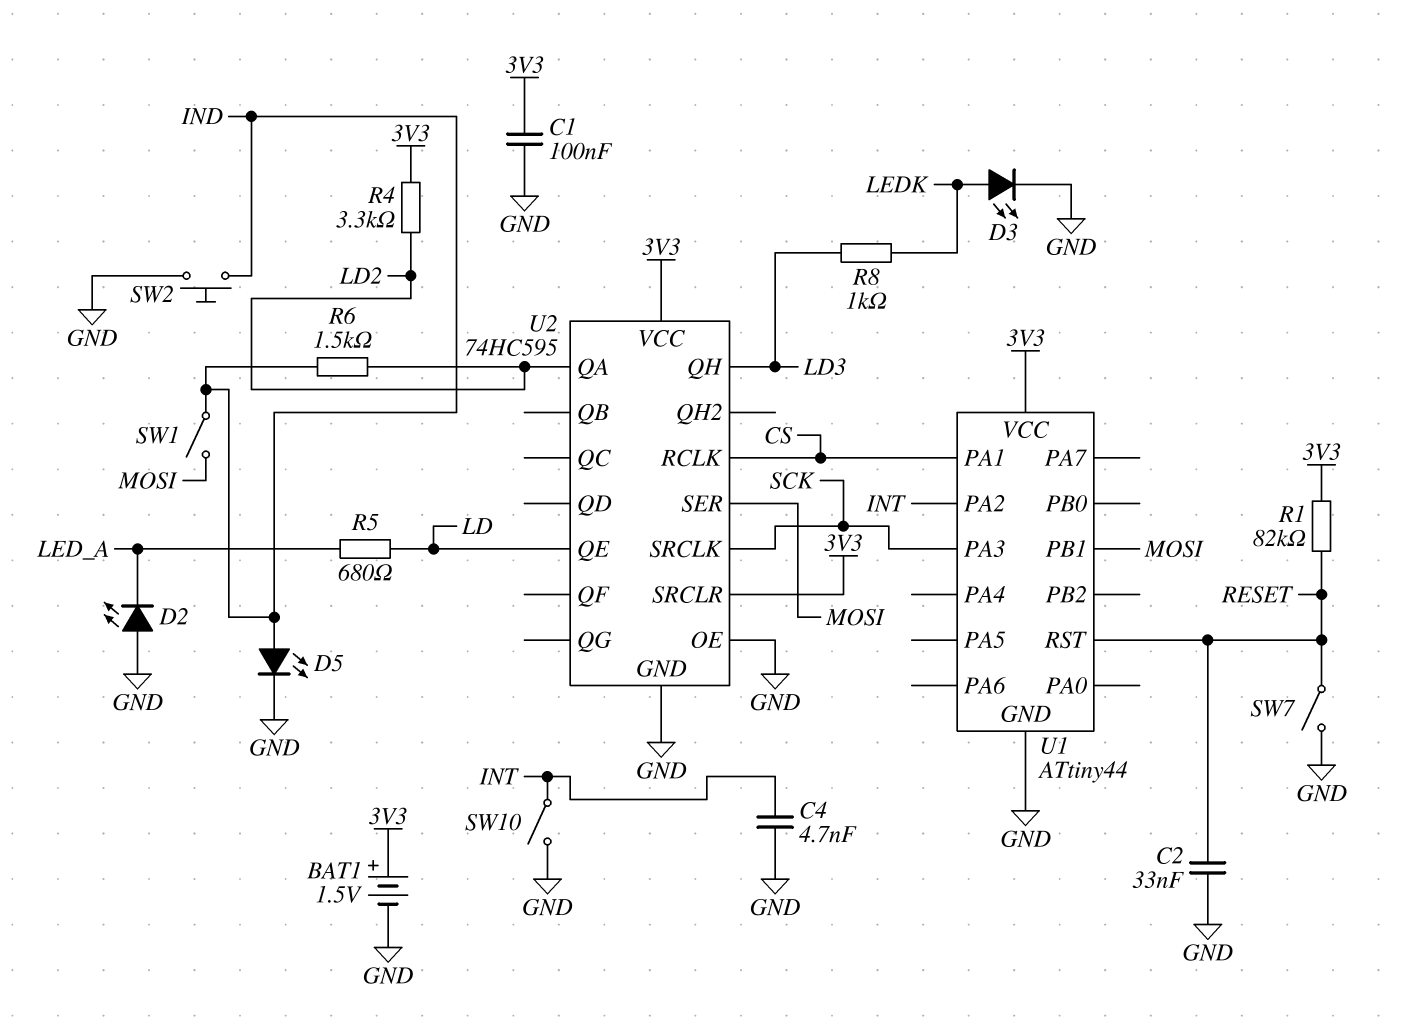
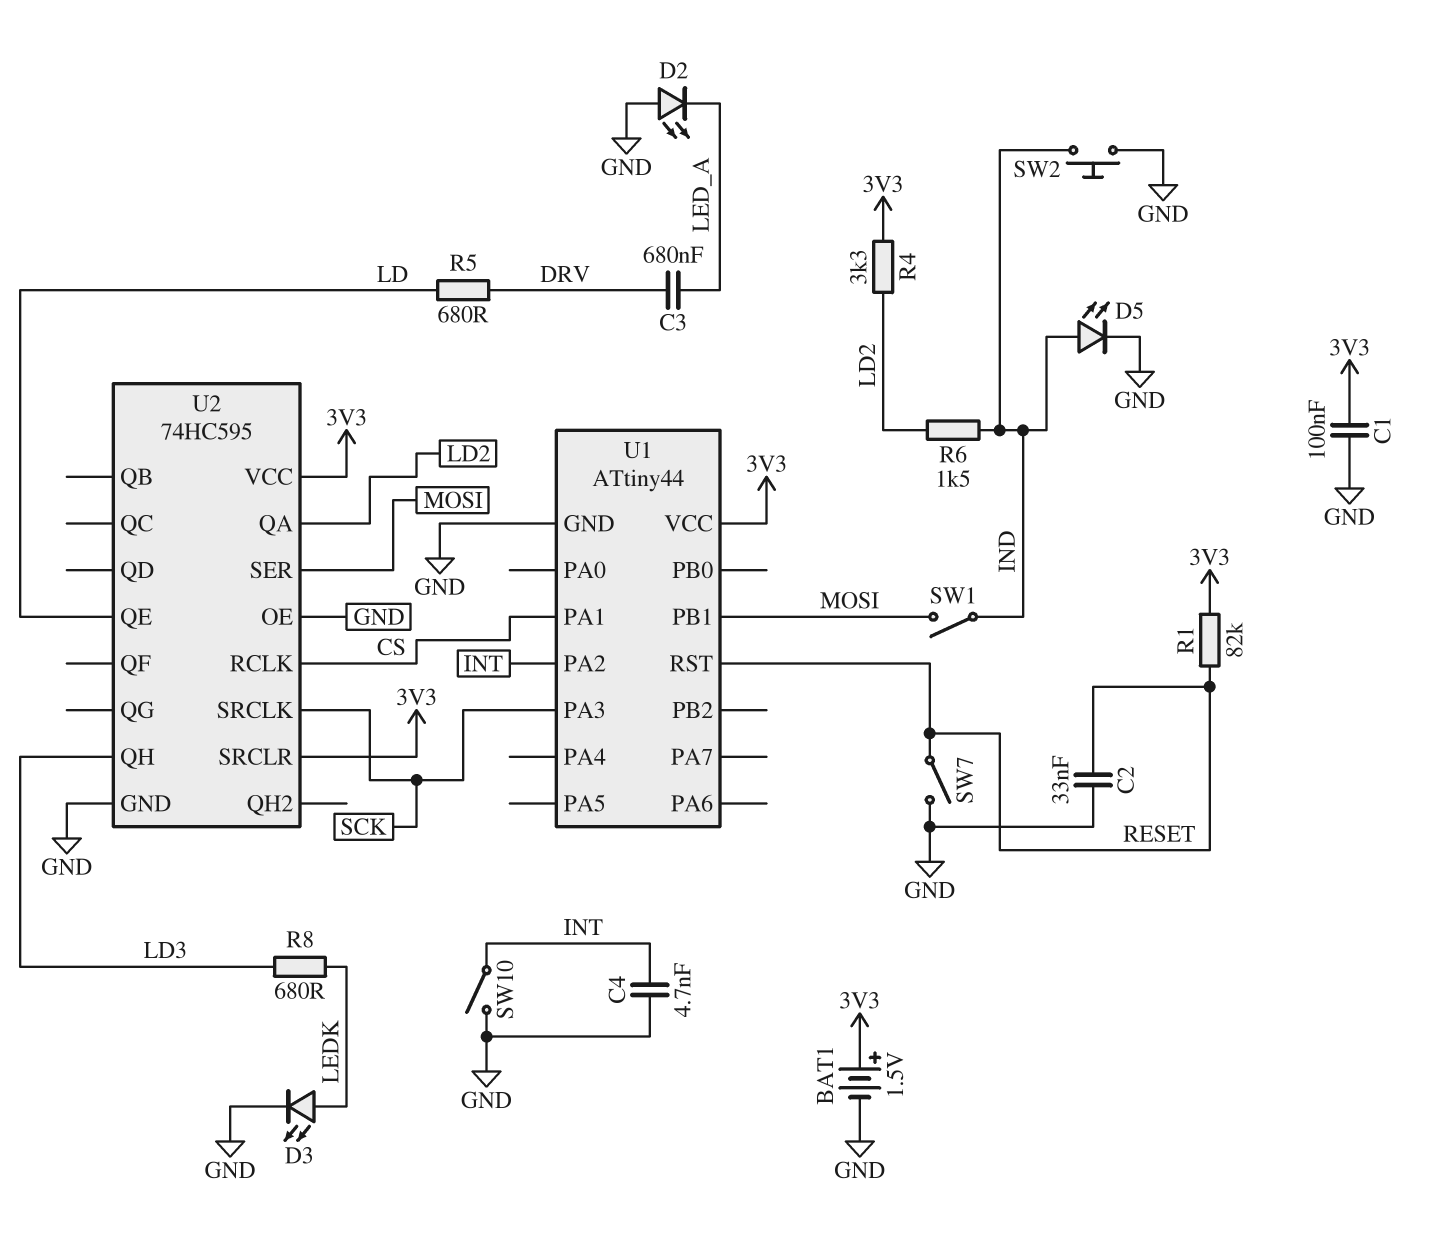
C3: none -> 680nF (DRV, LED_A)
R5: 680 (LD, LED_A) -> 680 (DRV, LD)
R8: 1k (LD3, LEDK) -> 680 (LD3, LEDK)

